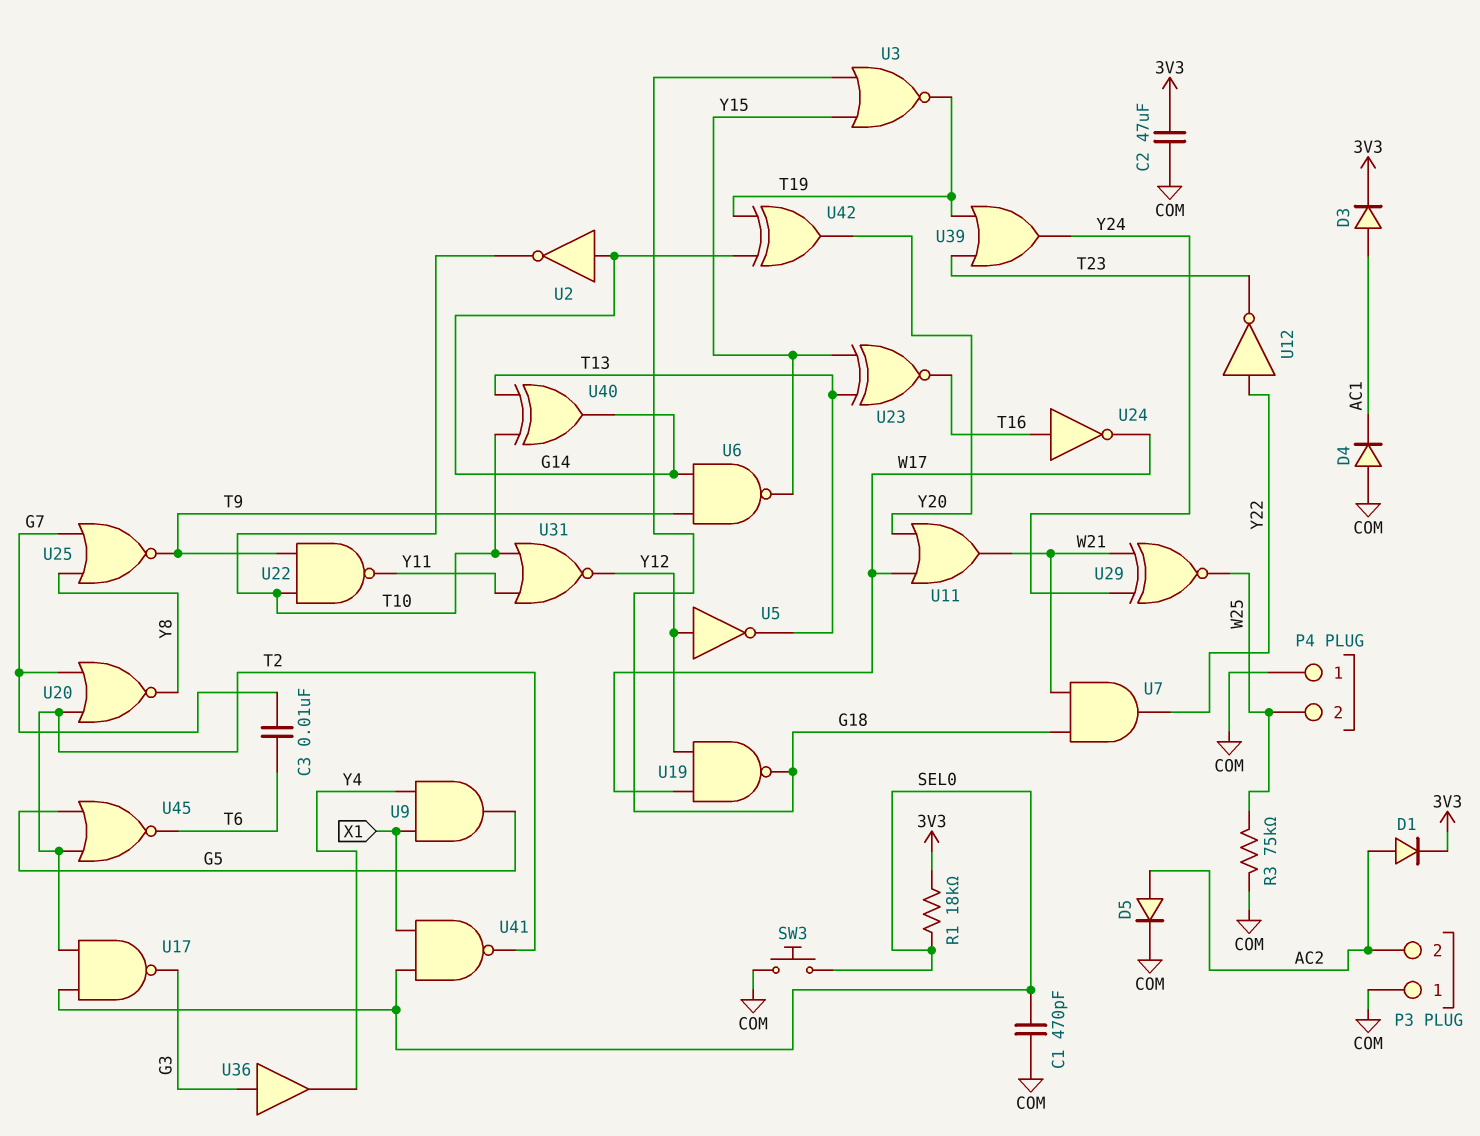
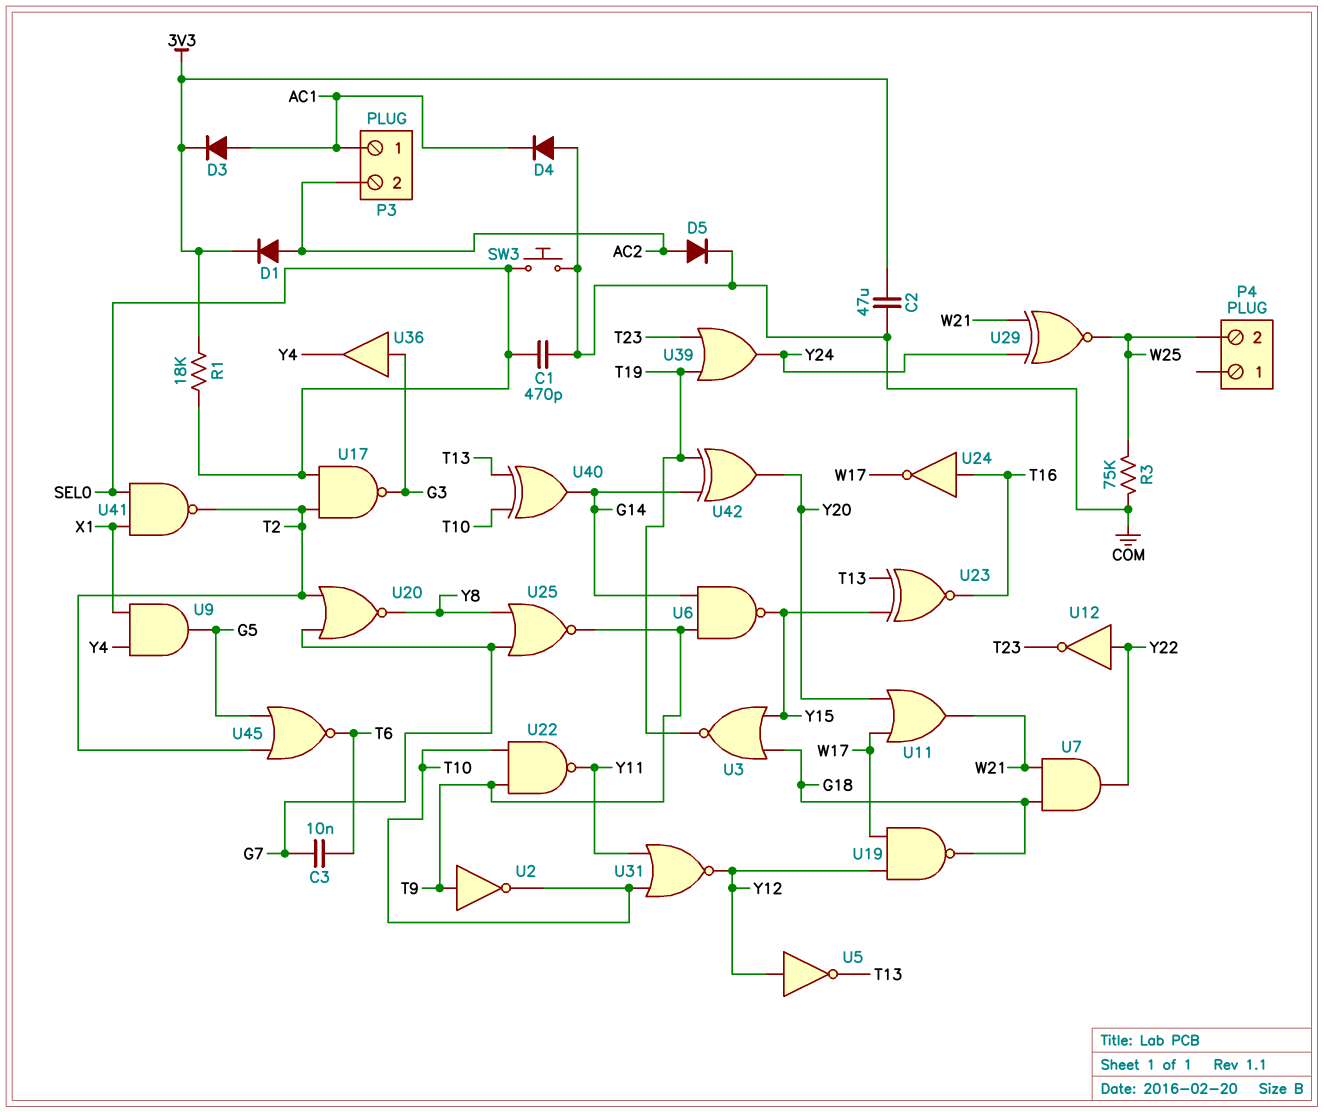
P3 pin 1: COM -> AC1
P4 pin 1: COM -> none
U2: NOT (in G14, out T10) -> NOT (in T9, out T10)

